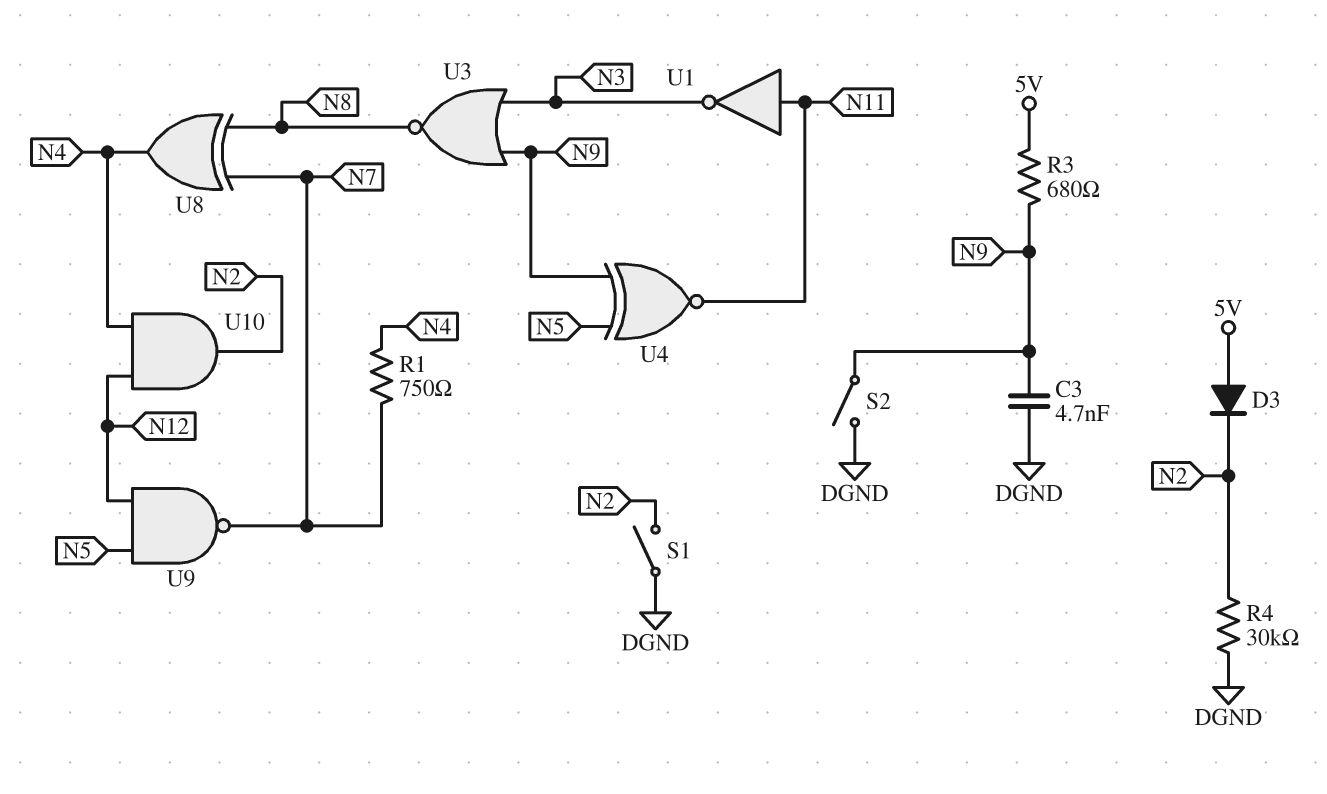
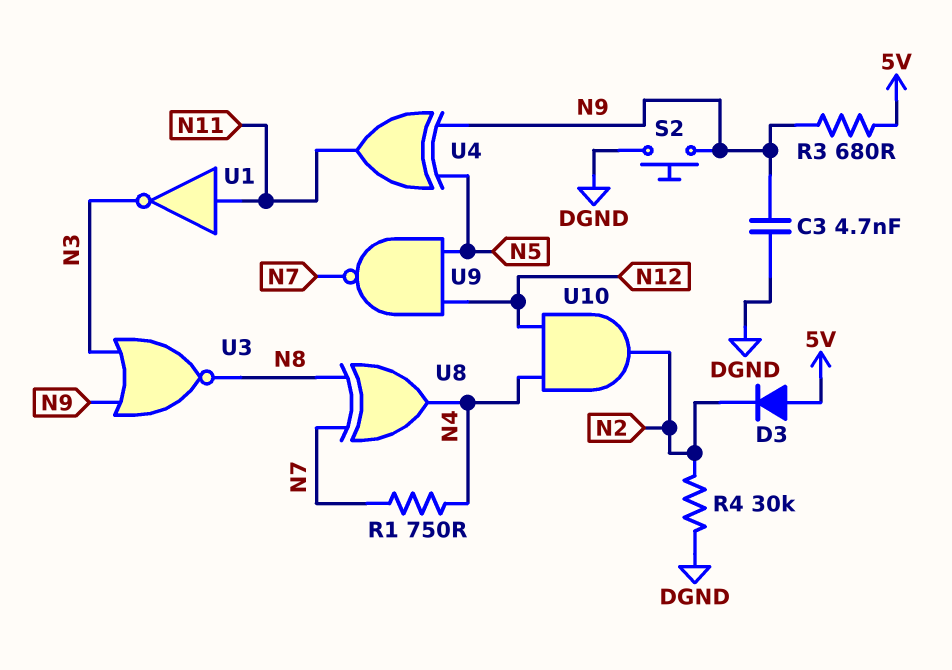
S1: switch (DGND, N2) -> none
S2: switch (DGND, N9) -> button (DGND, N9)
U4: XNOR (in N5, in N9, out N11) -> XOR (in N5, in N9, out N11)

